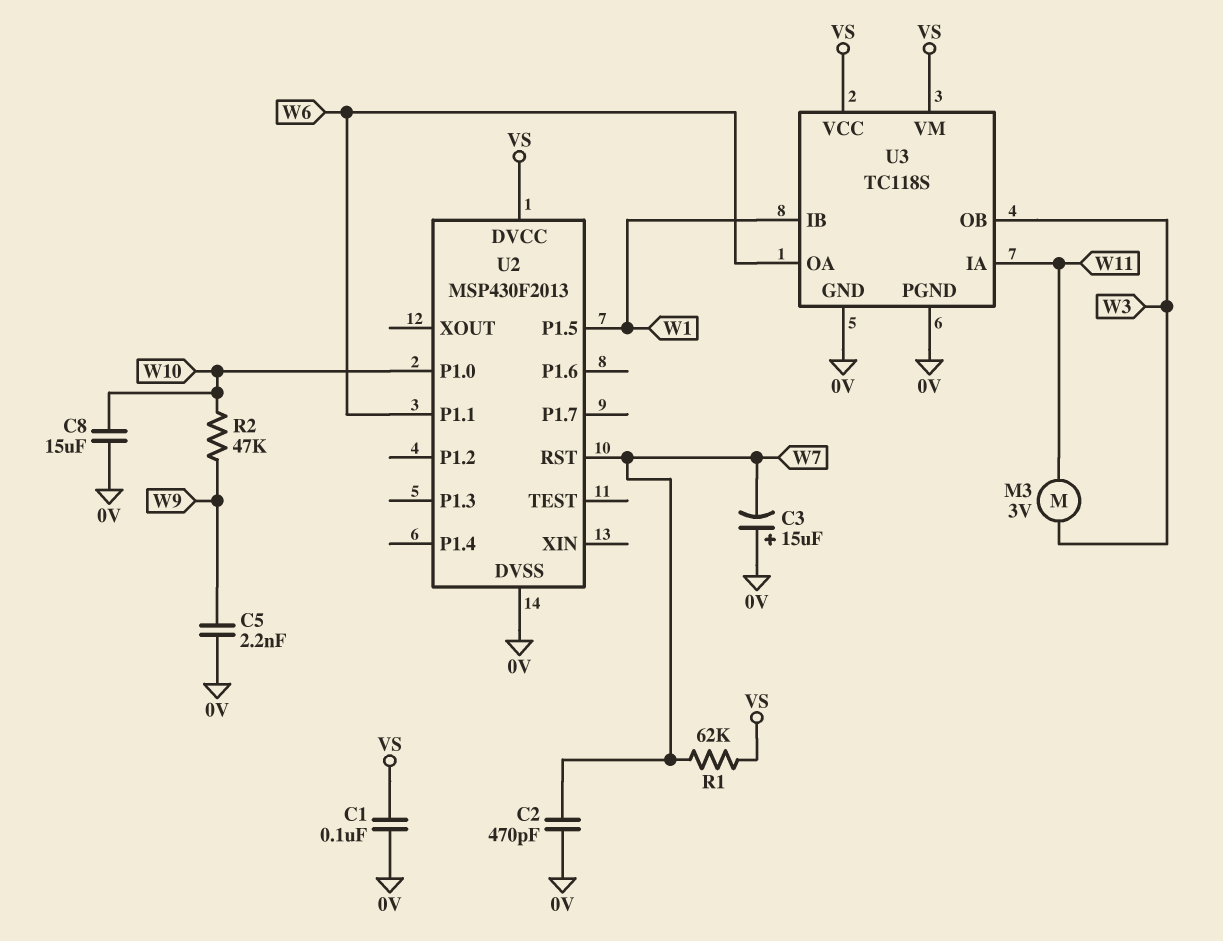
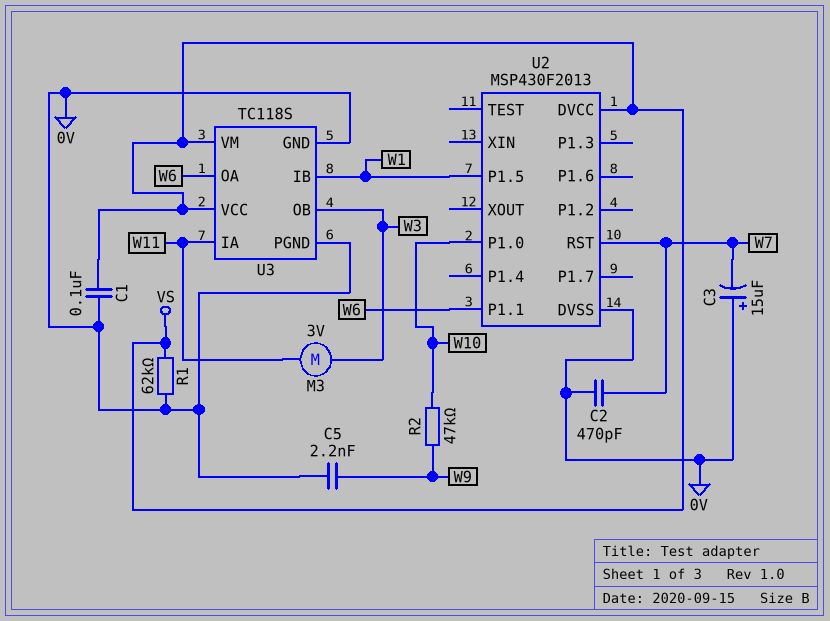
C8: 15uF (0V, W10) -> none
R1: 62k (VS, W7) -> 62k (0V, VS)

